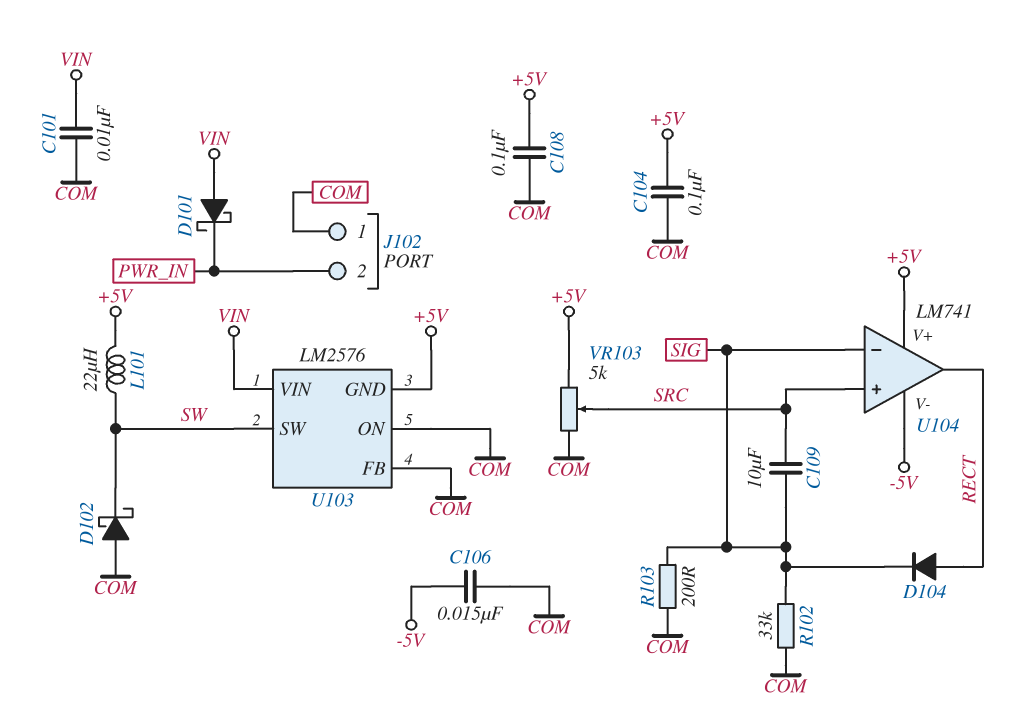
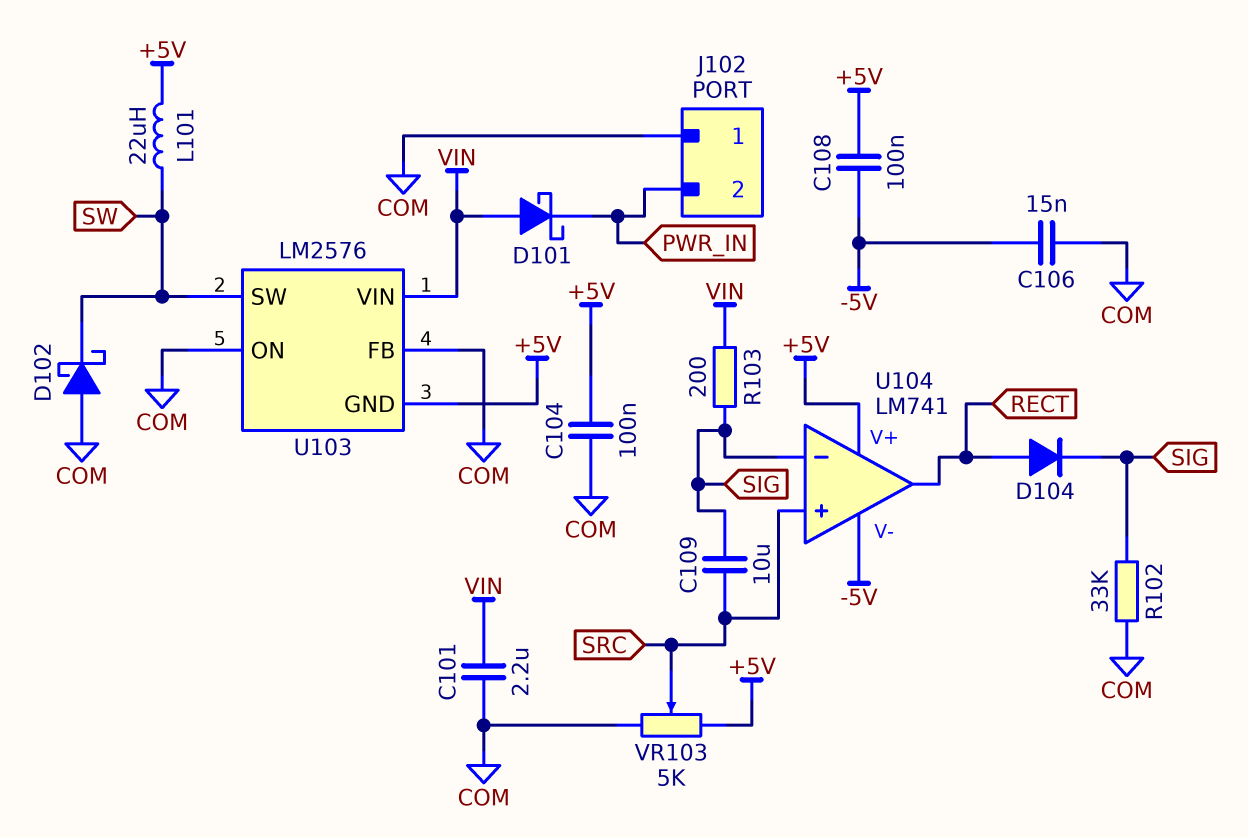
C101: 10nF (COM, VIN) -> 2.2uF (COM, VIN)
C108: 100nF (+5V, COM) -> 100nF (+5V, -5V)
R103: 200 (COM, SIG) -> 200 (SIG, VIN)

